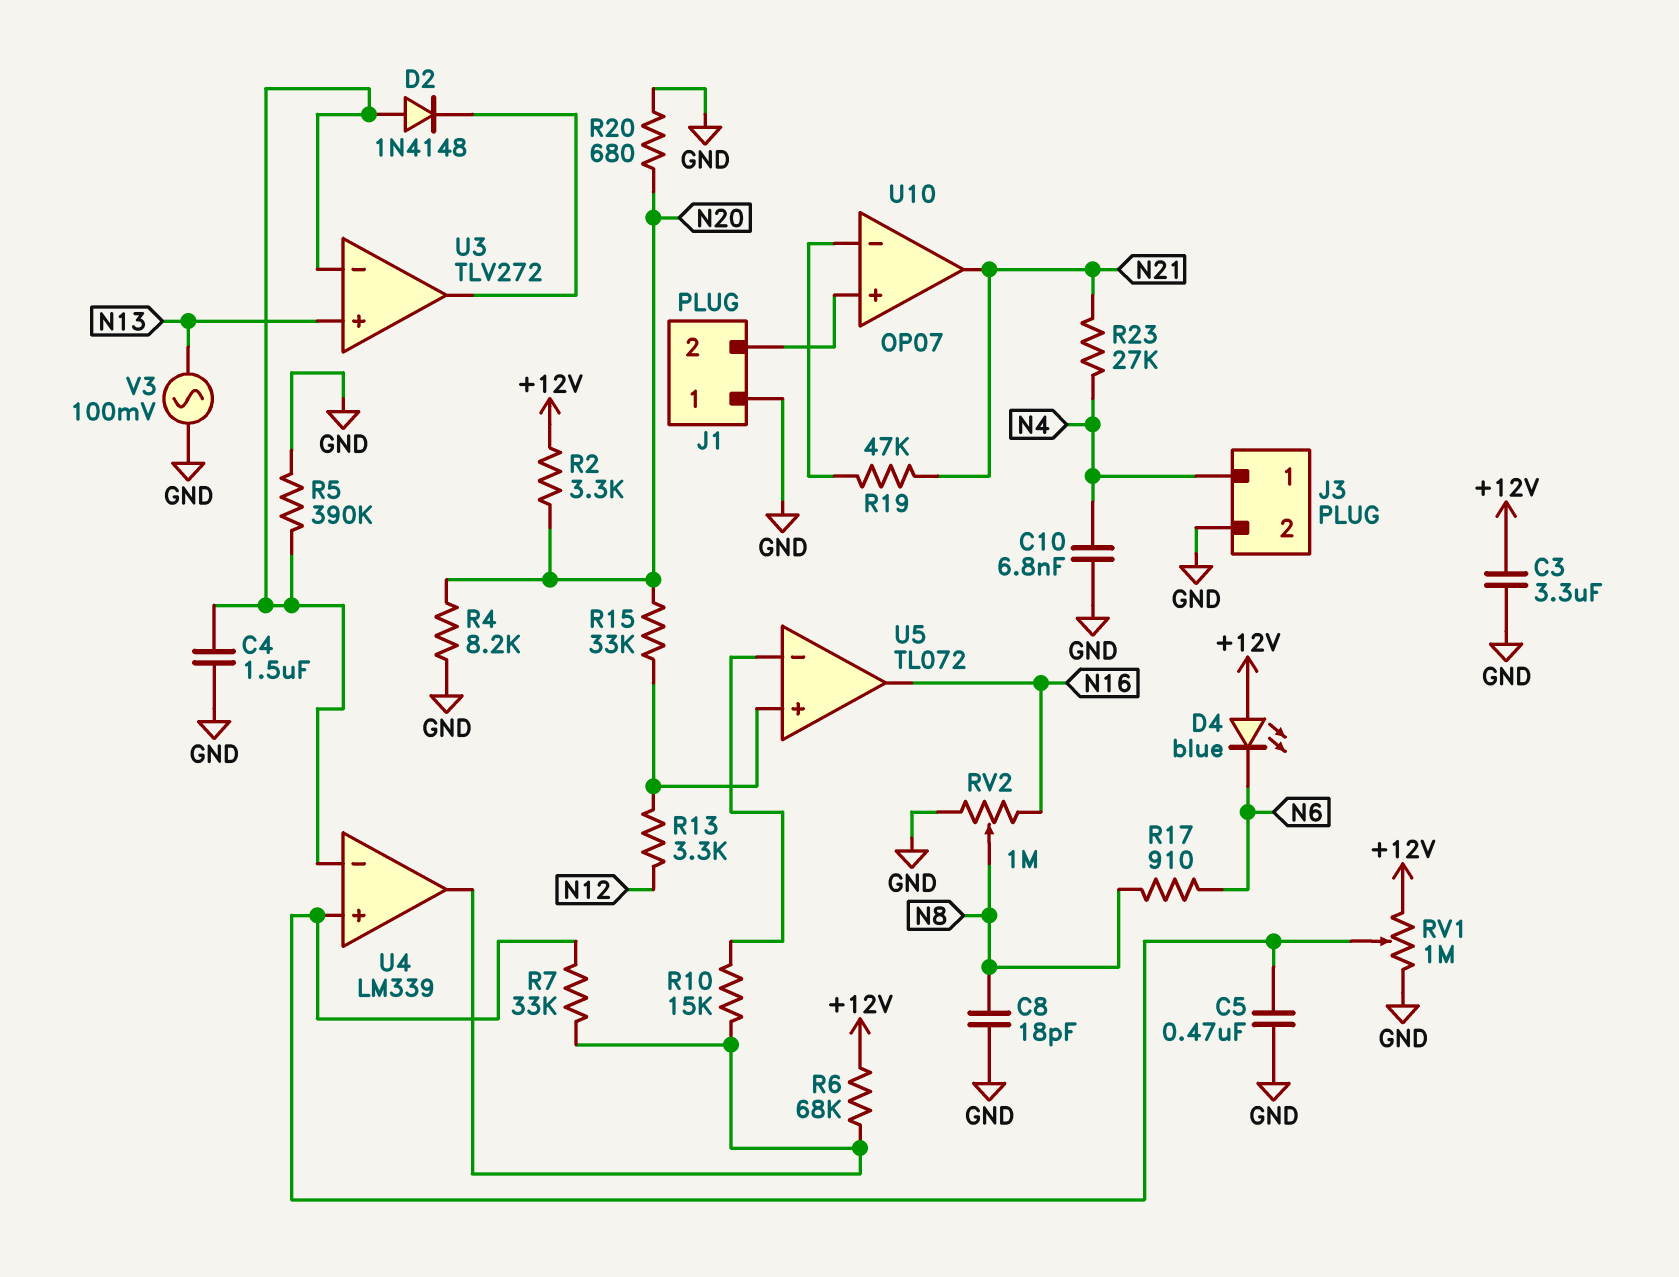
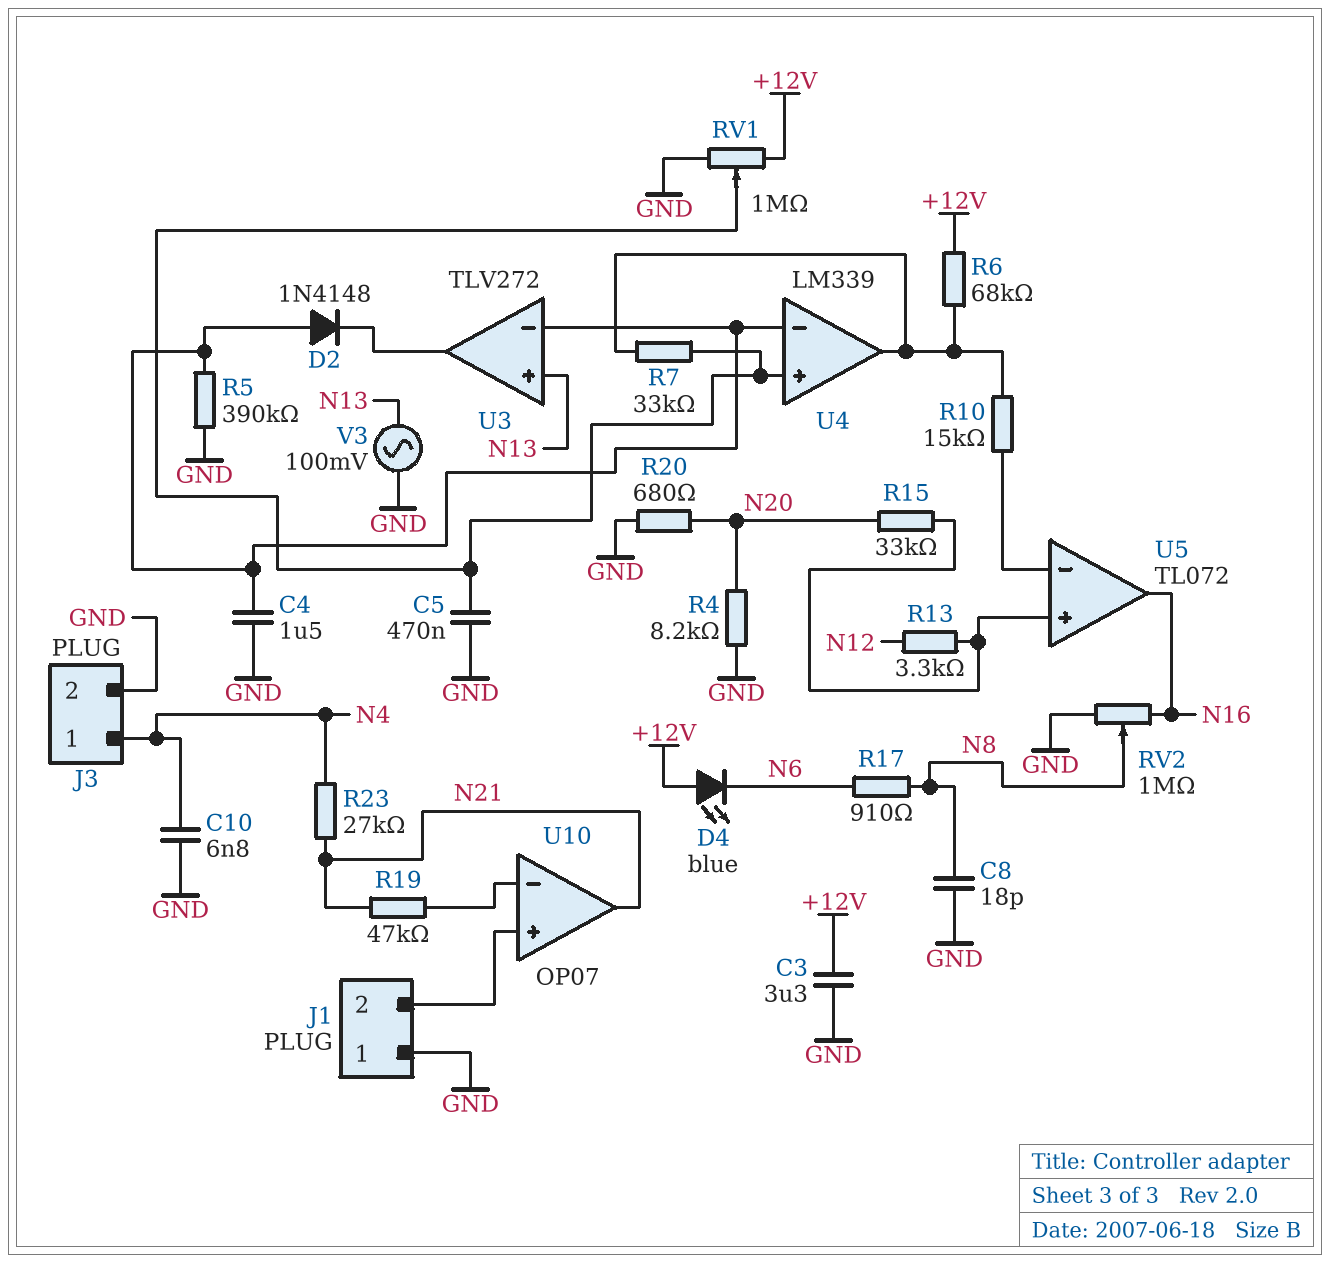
R2: 3.3k (+12V, N20) -> none

